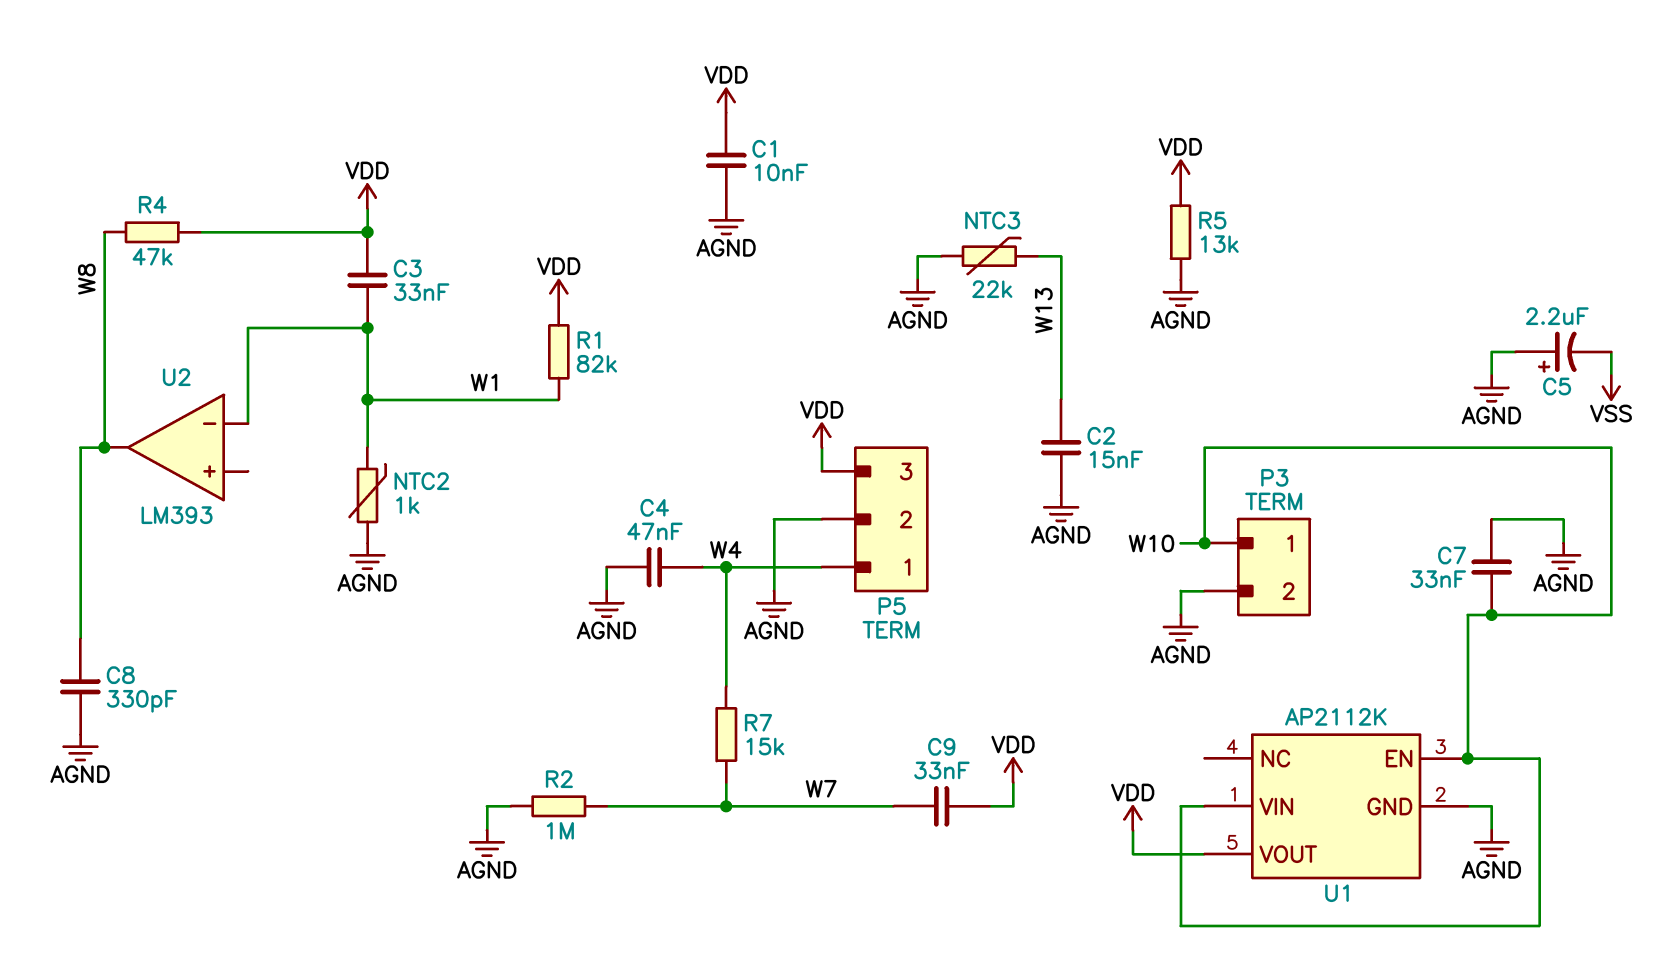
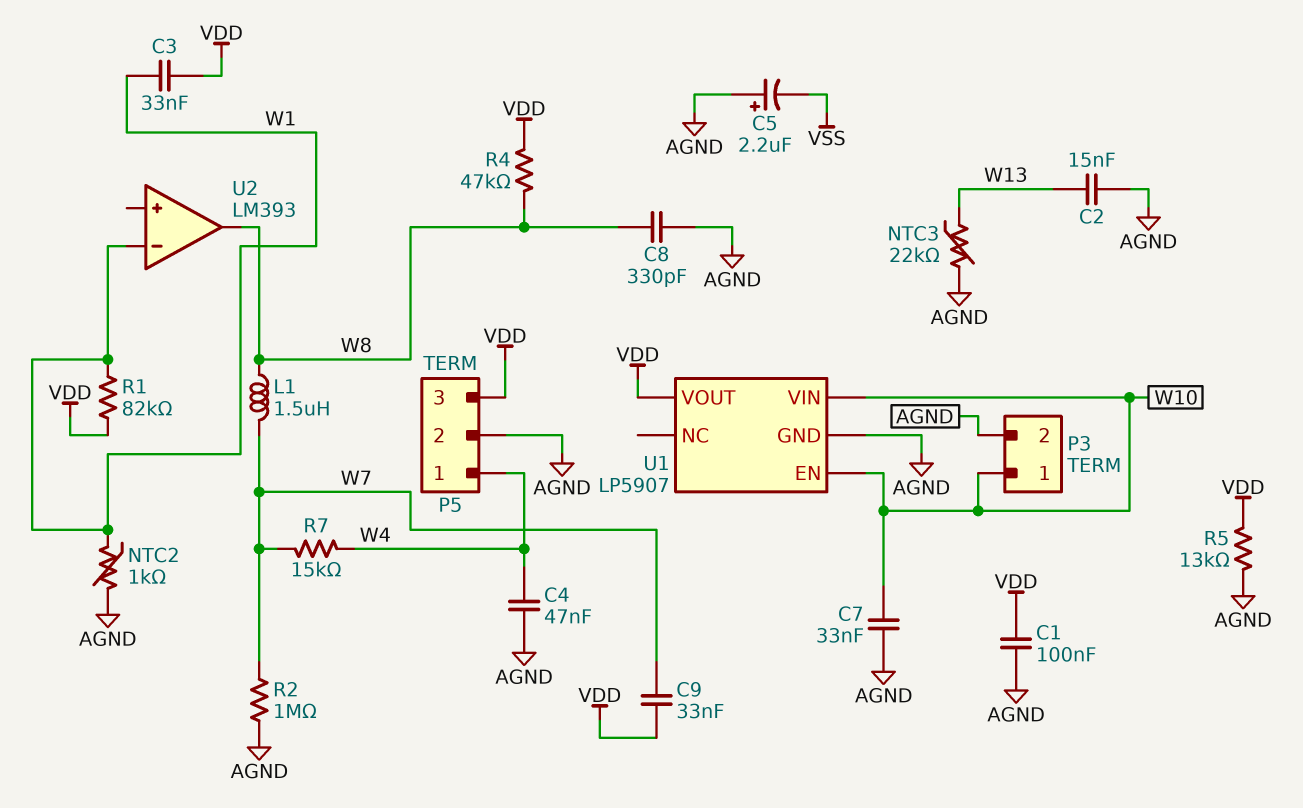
C1: 10nF (AGND, VDD) -> 100nF (AGND, VDD)
L1: none -> 1.5uH (W7, W8)
U1: AP2112K -> LP5907

